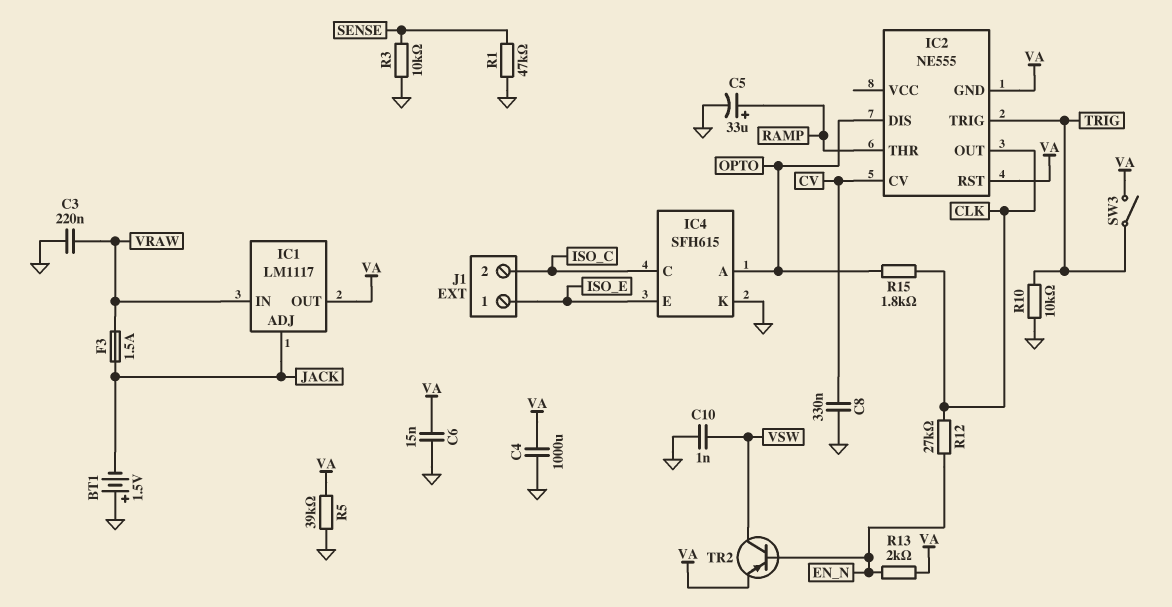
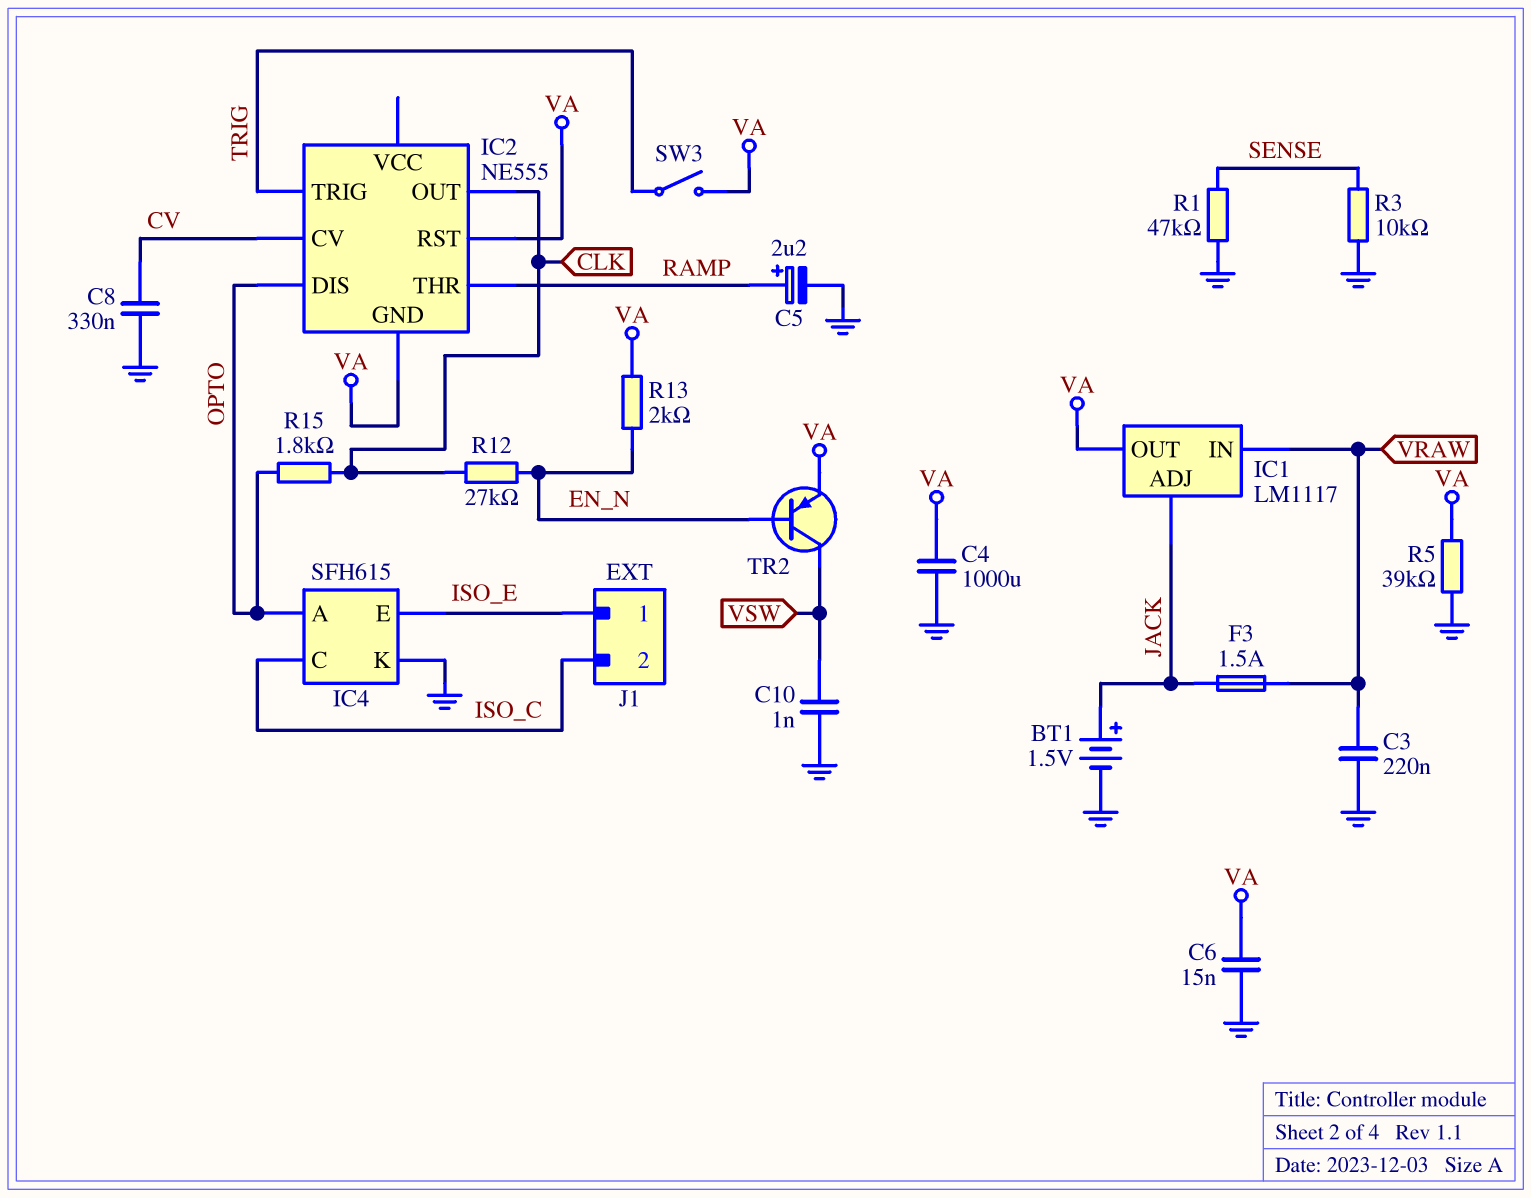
BT1: 1.5V (plus GND, minus JACK) -> 1.5V (plus JACK, minus GND)
C5: 33uF (plus RAMP, minus GND) -> 2.2uF (plus RAMP, minus GND)
R10: 10k (GND, TRIG) -> none

